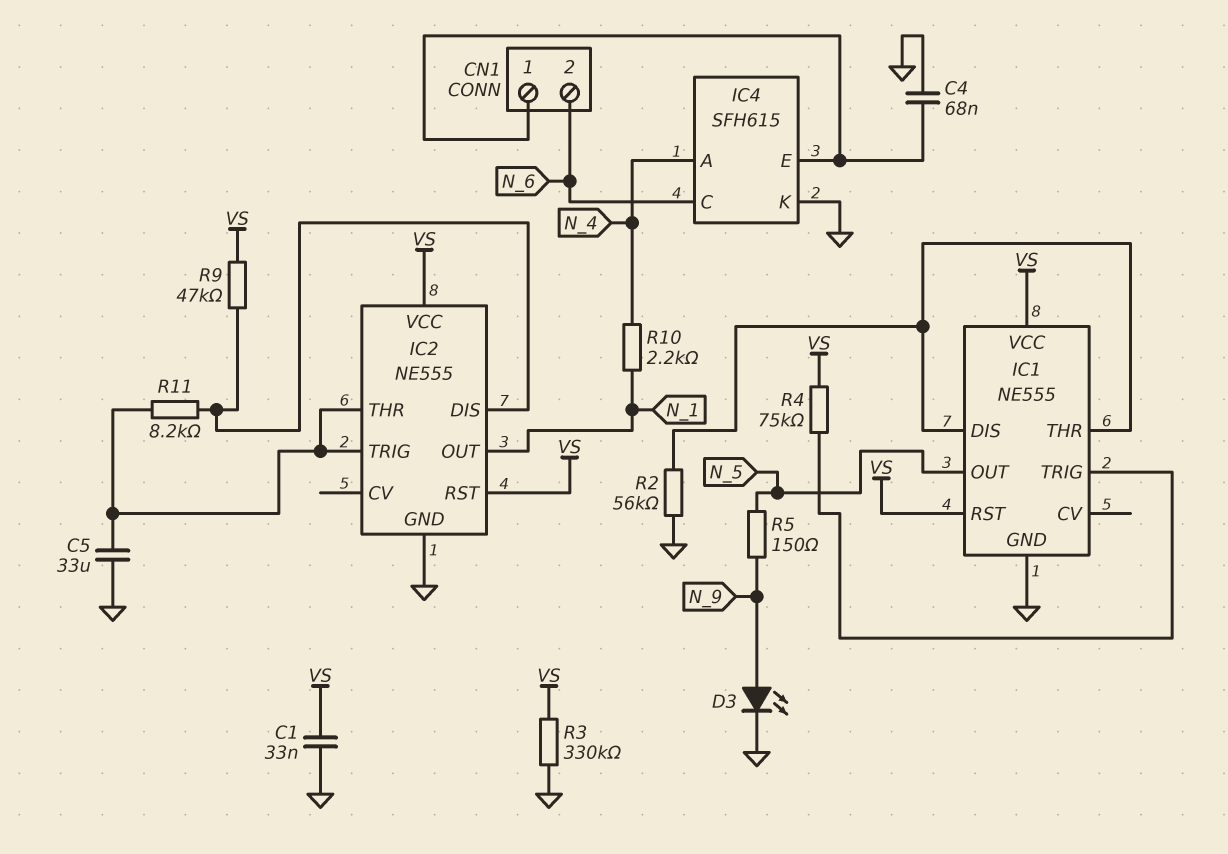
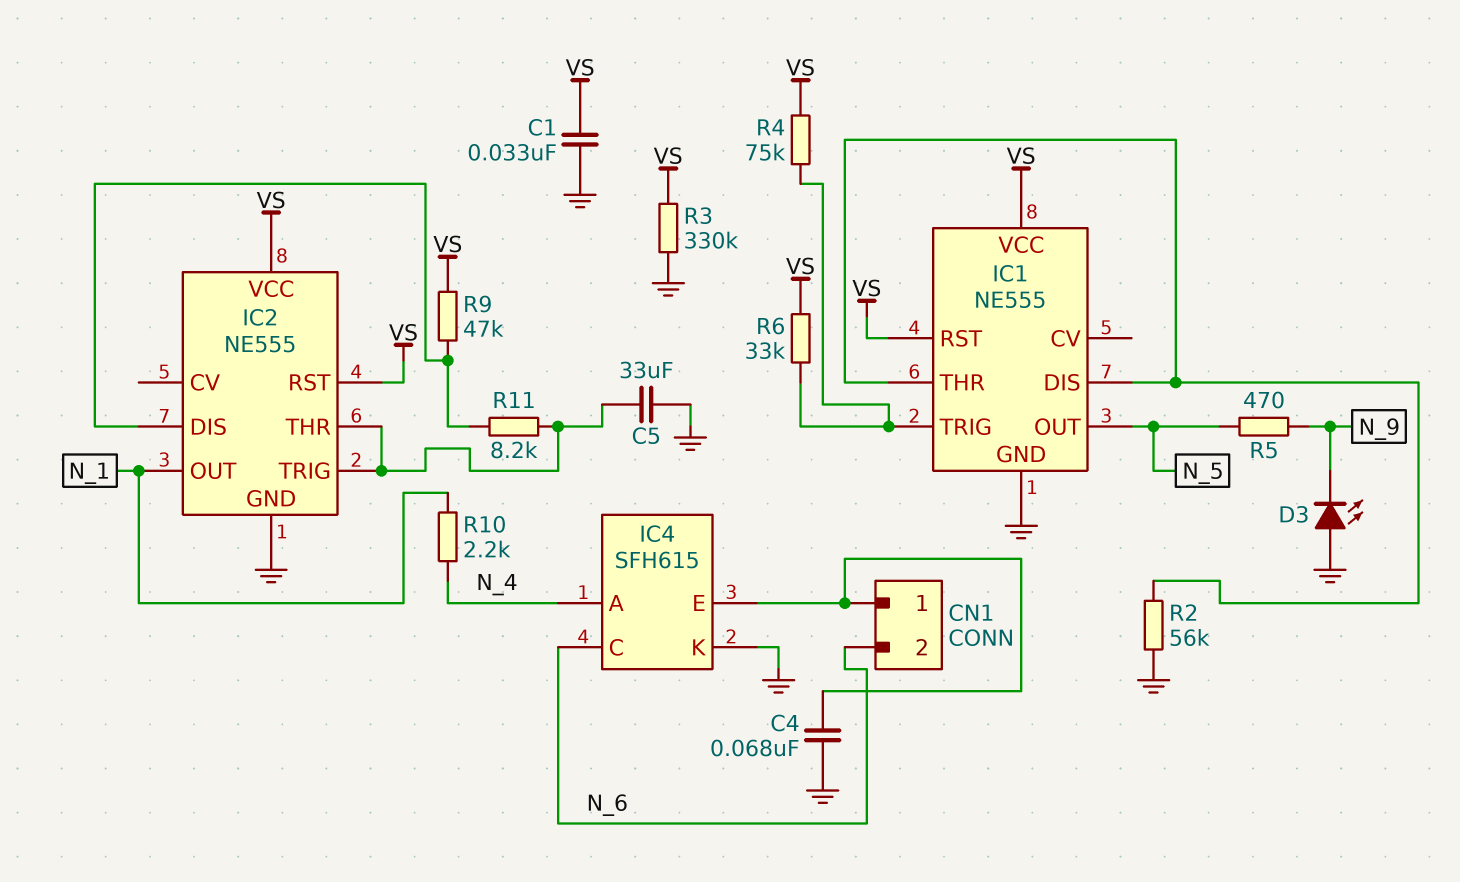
D3: LED (A N_9, K GND) -> LED (A GND, K N_9)
R5: 150 (N_5, N_9) -> 470 (N_5, N_9)
R6: none -> 33k (IC1/TRIG, VS)

